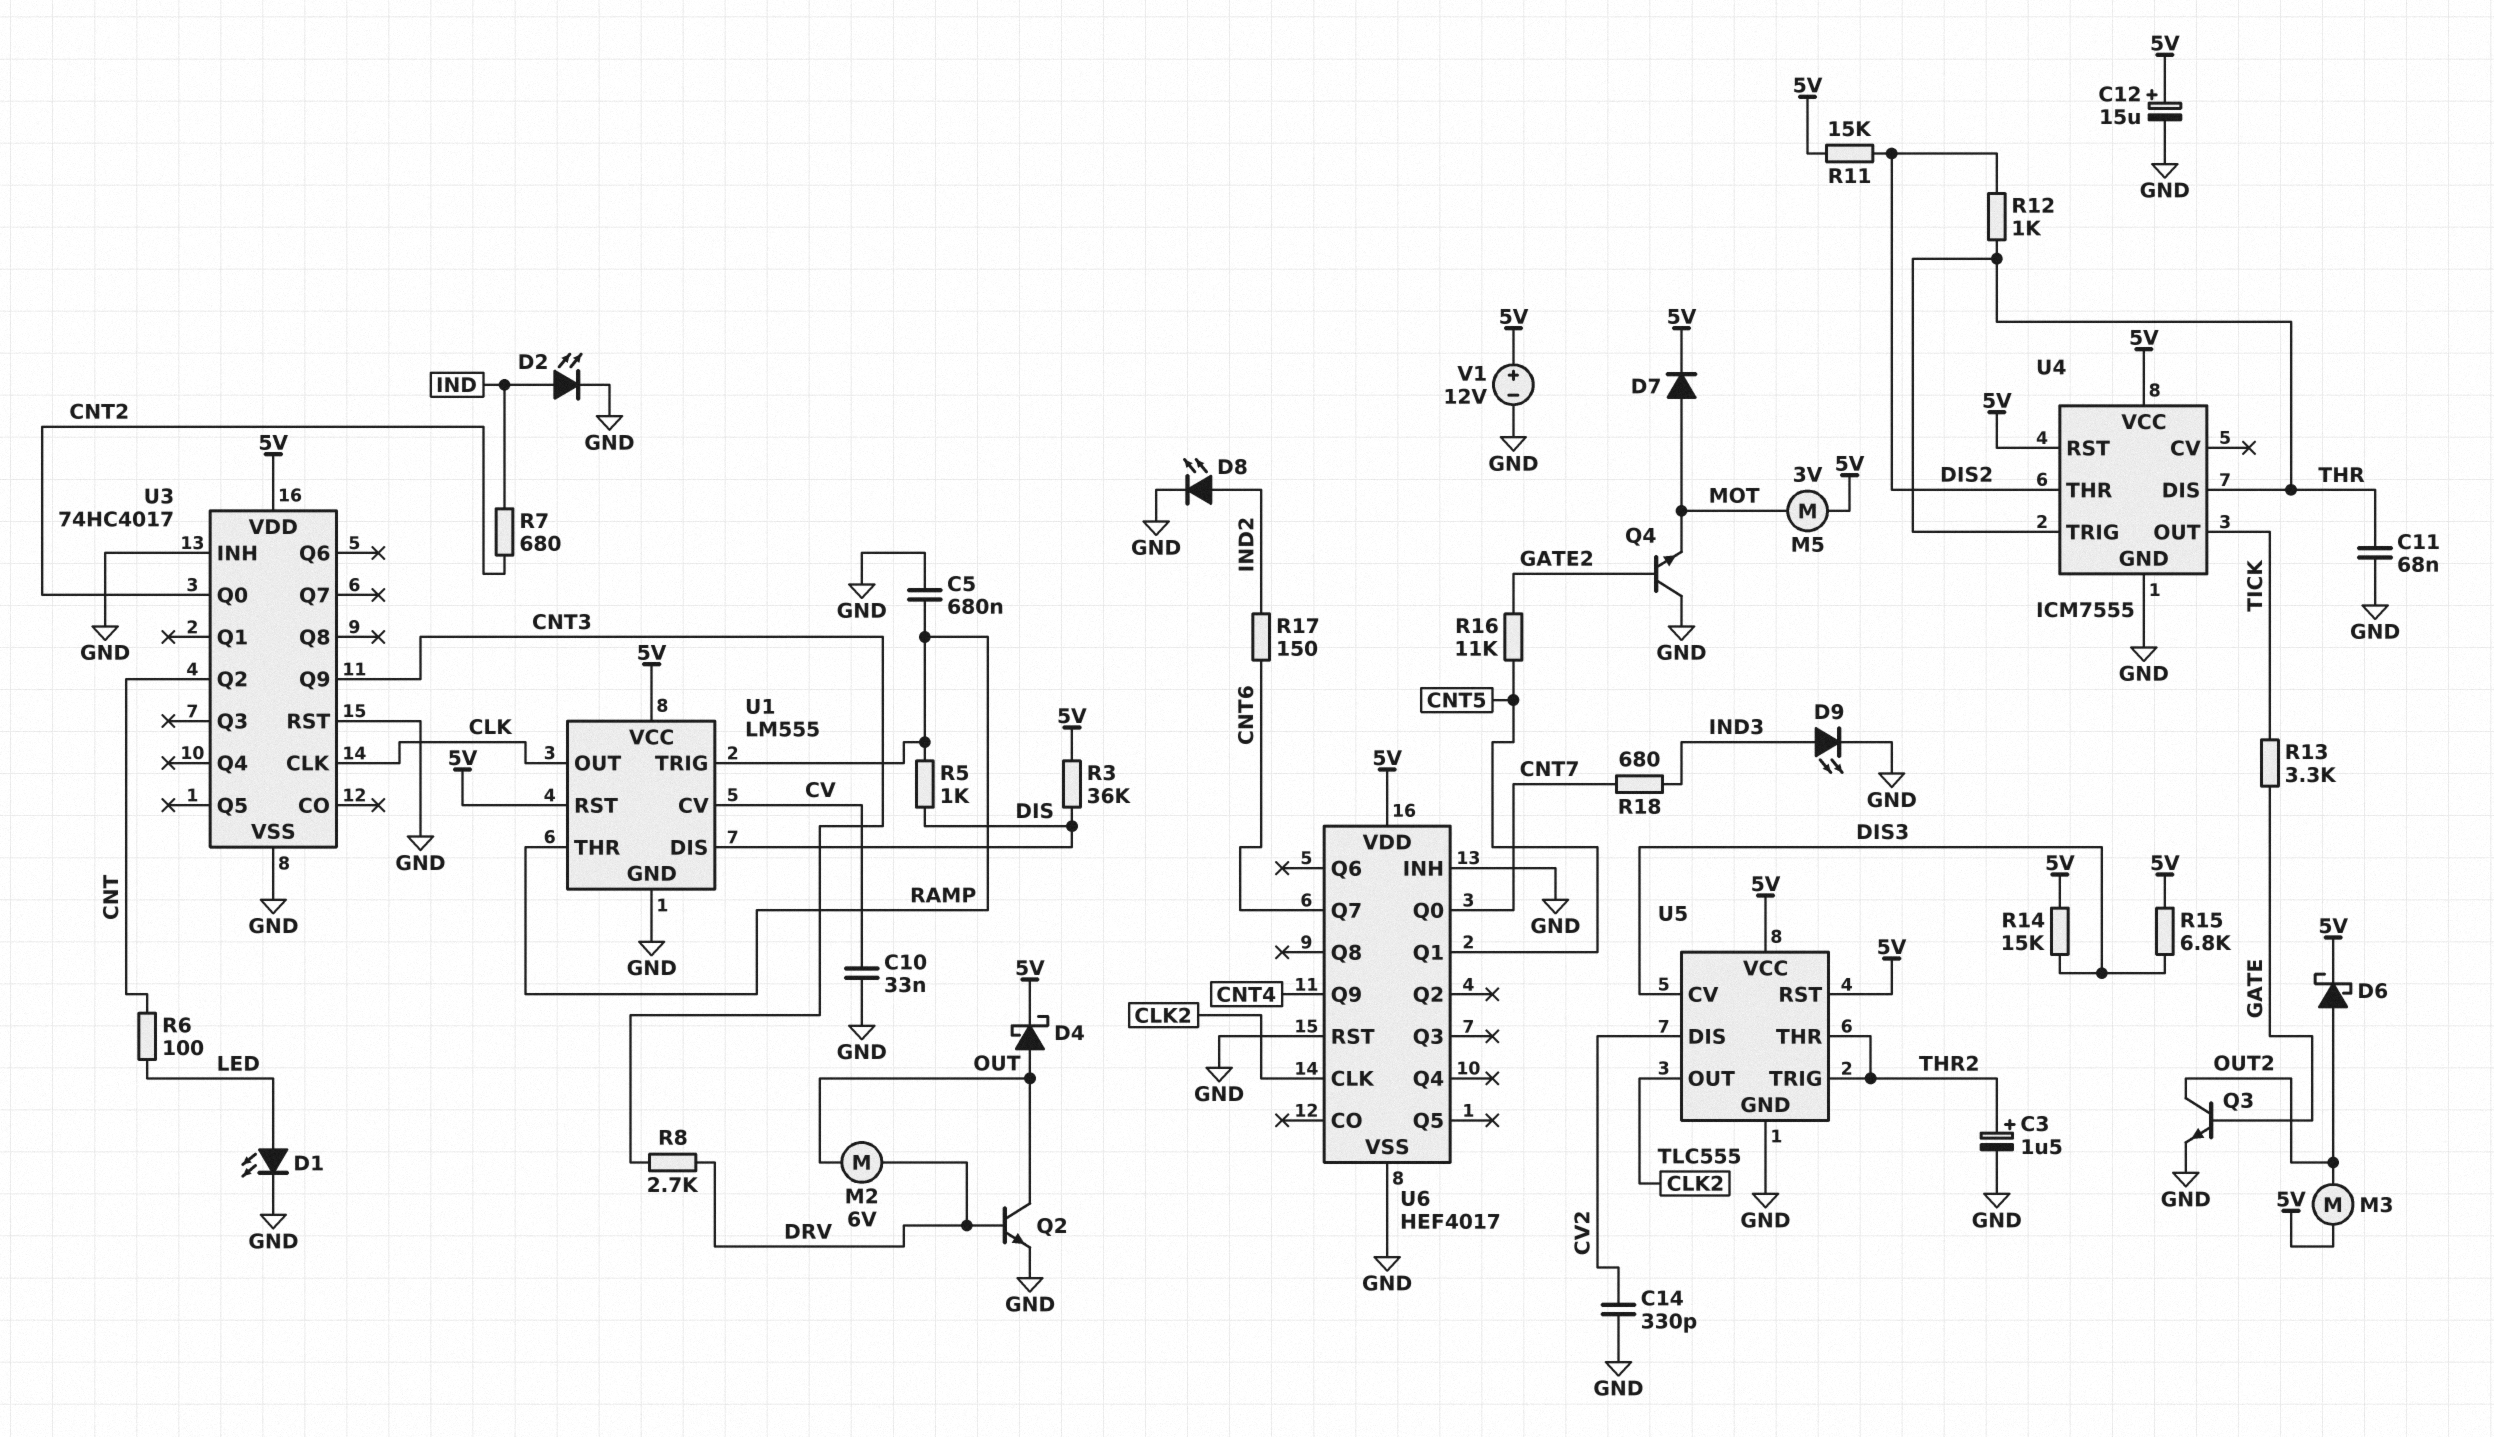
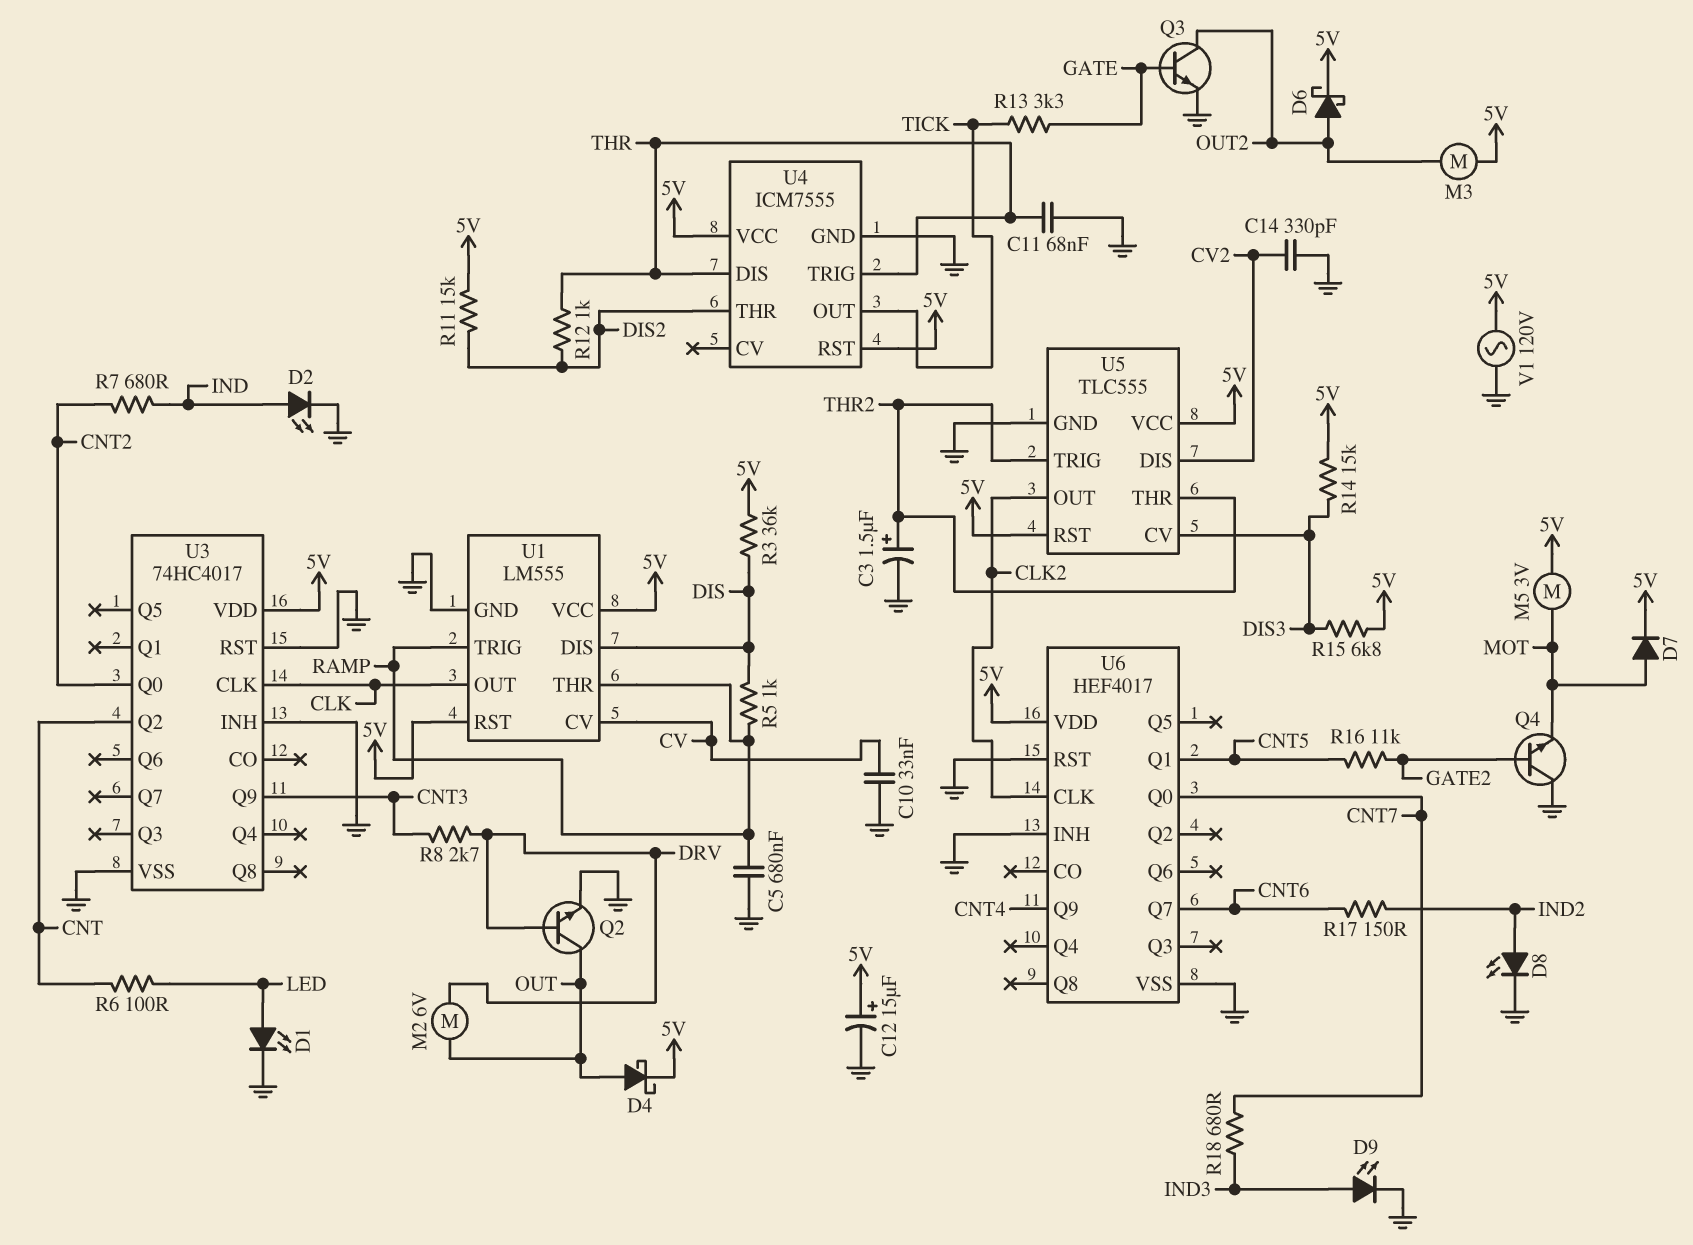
V1: 12V (plus 5V, minus GND) -> AC 120V (5V, GND)

